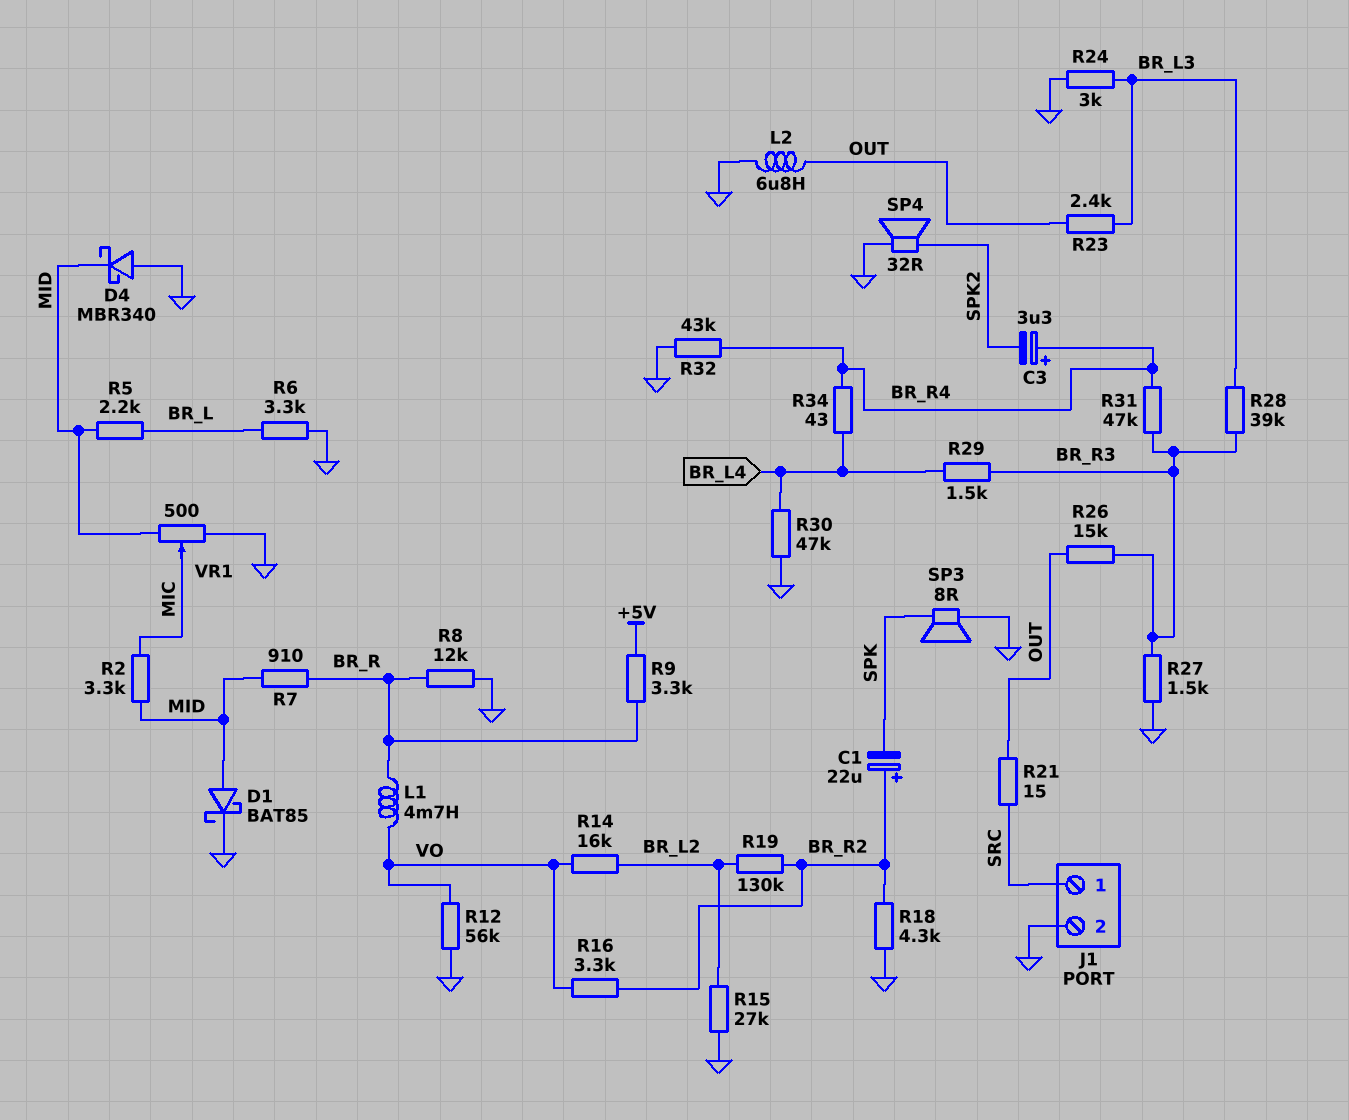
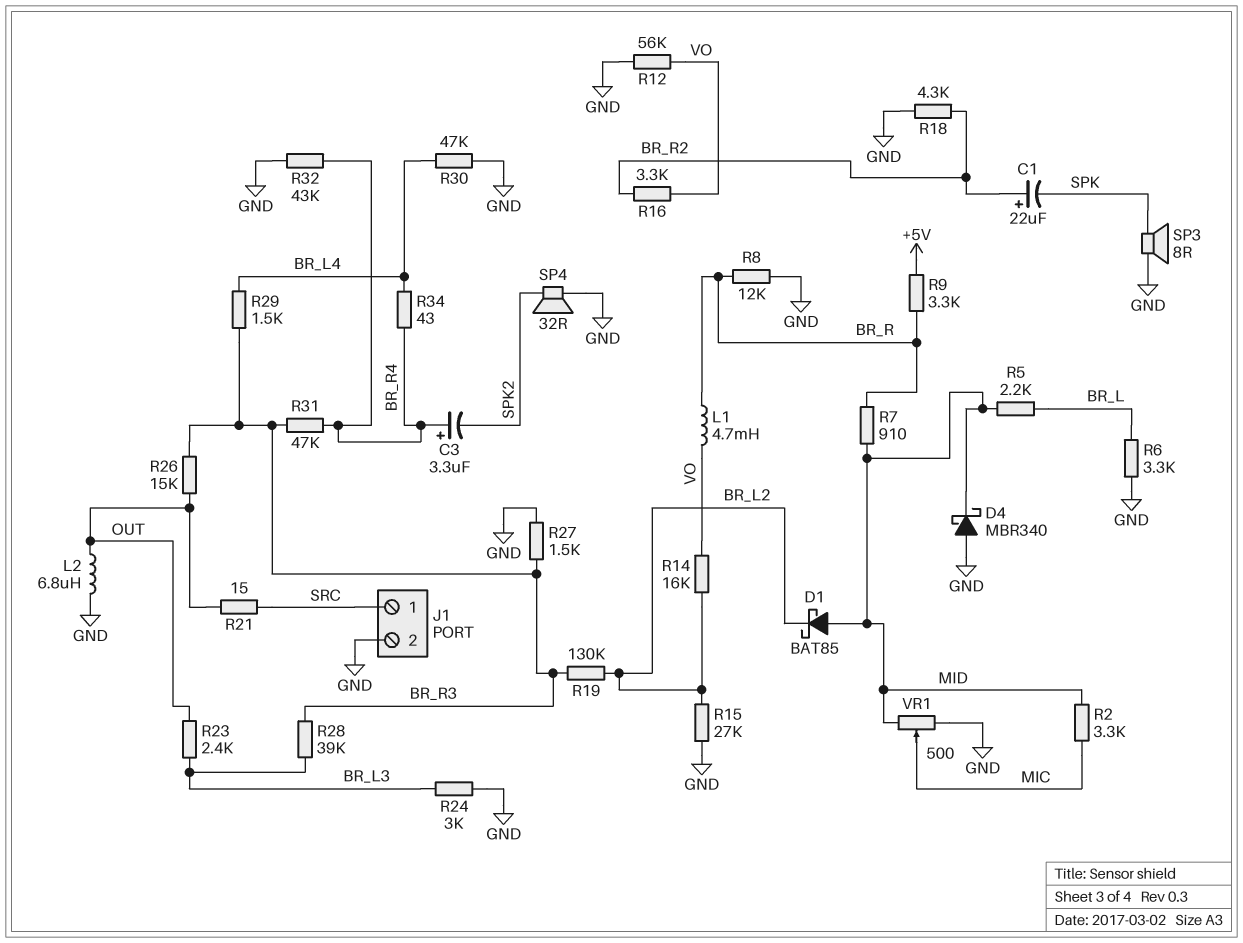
D1: schottky BAT85 (A MID, K GND) -> schottky BAT85 (A MID, K BR_L2)
R19: 130k (BR_L2, BR_R2) -> 130k (BR_L2, BR_R3)

